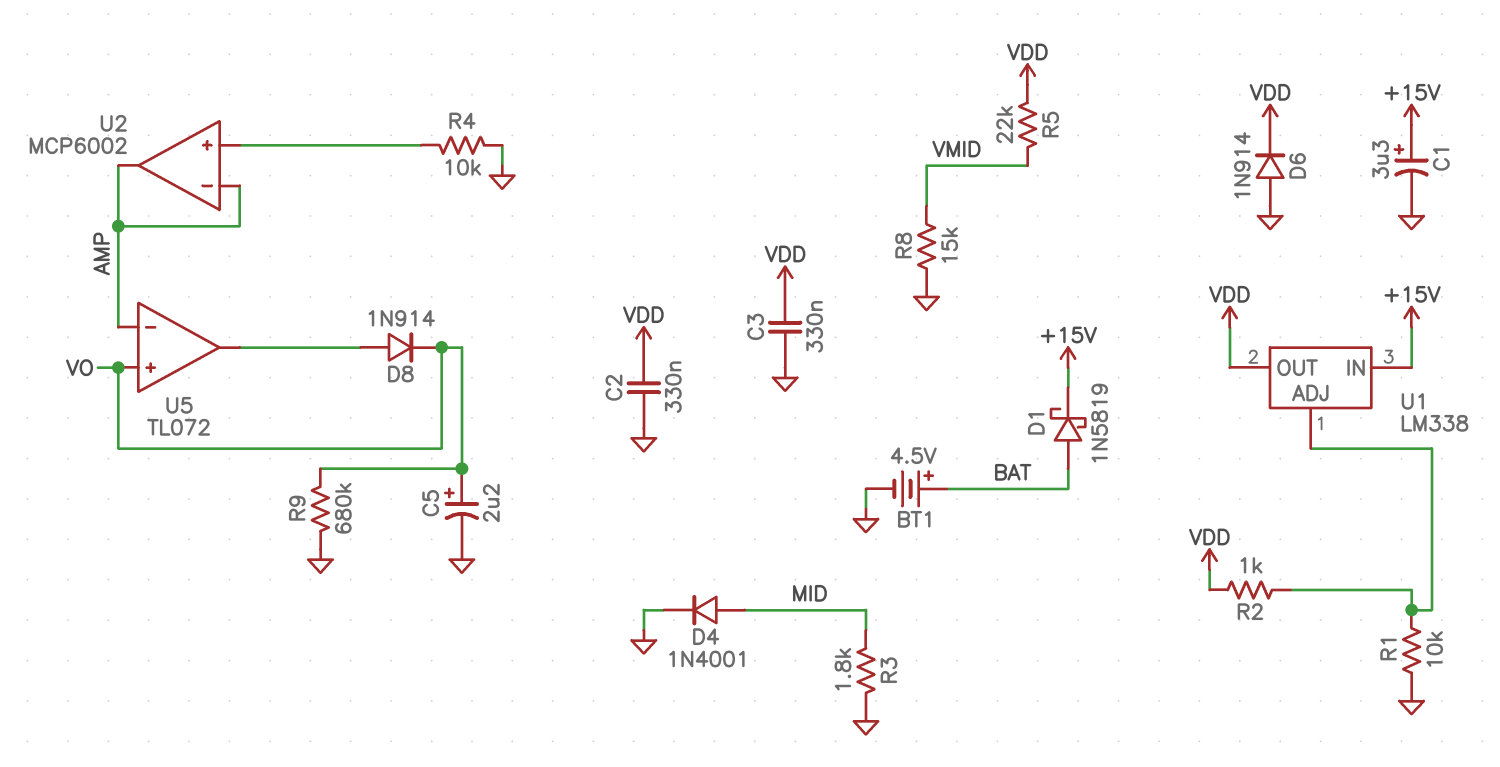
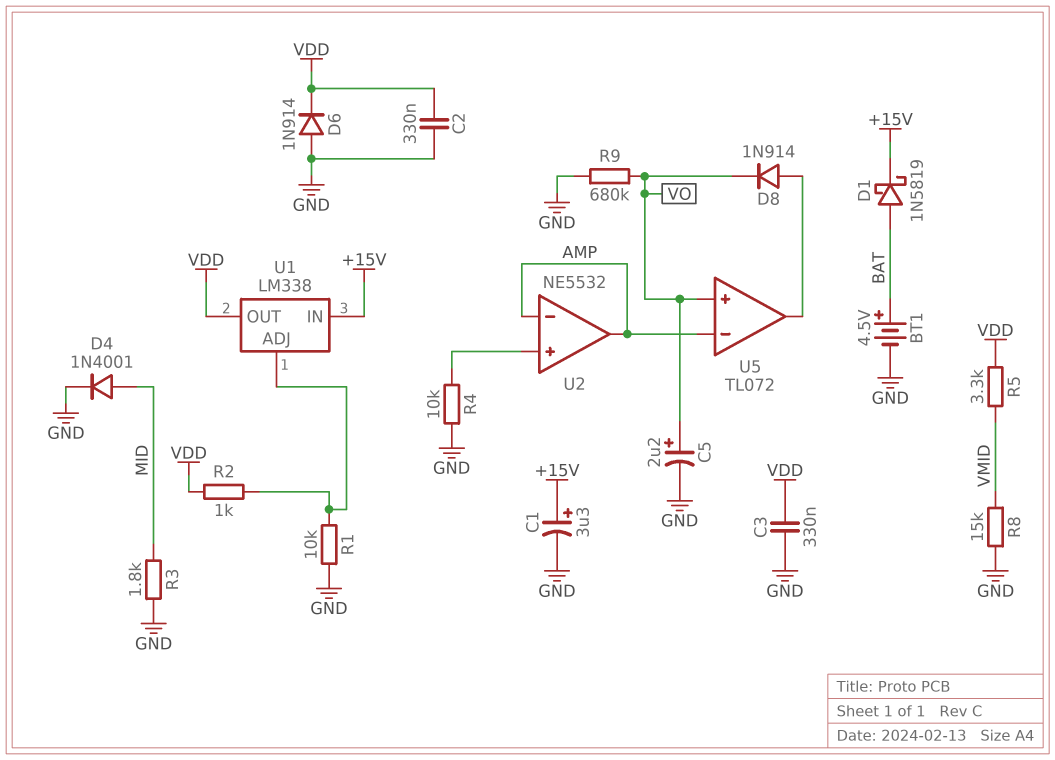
R5: 22k (VDD, VMID) -> 3.3k (VDD, VMID)
U2: MCP6002 -> NE5532

